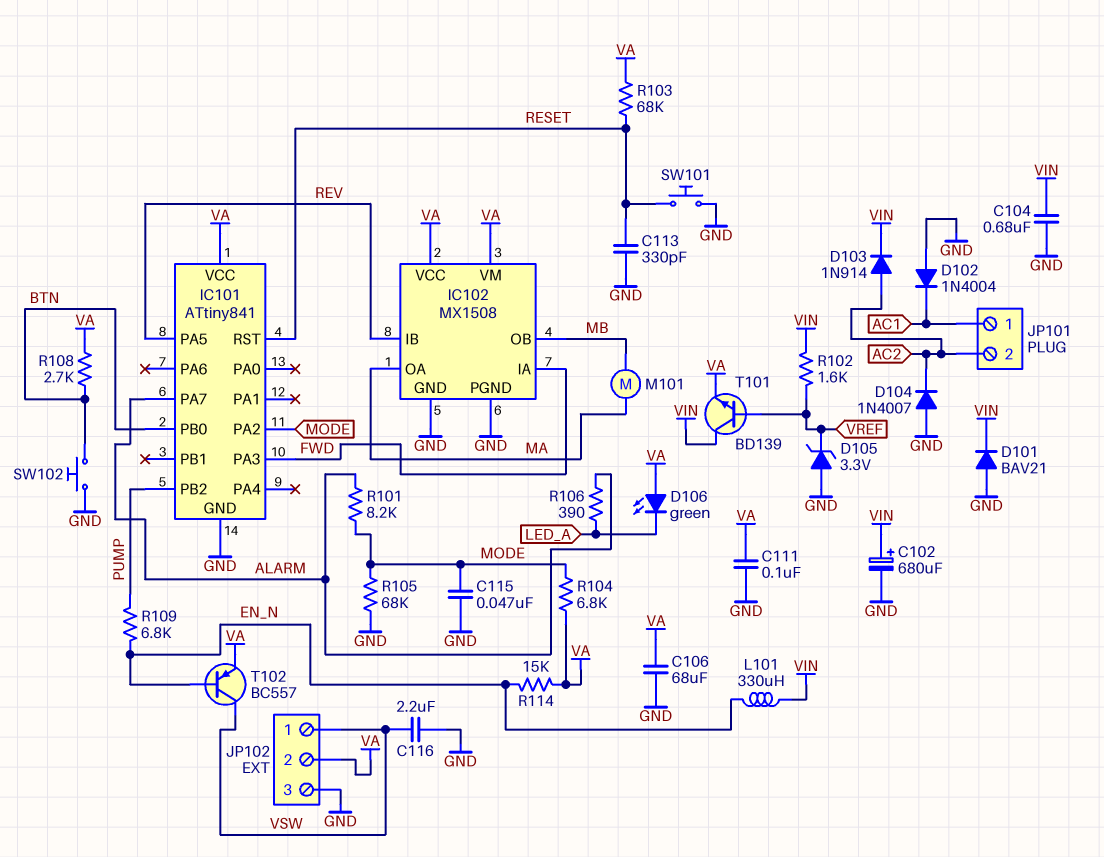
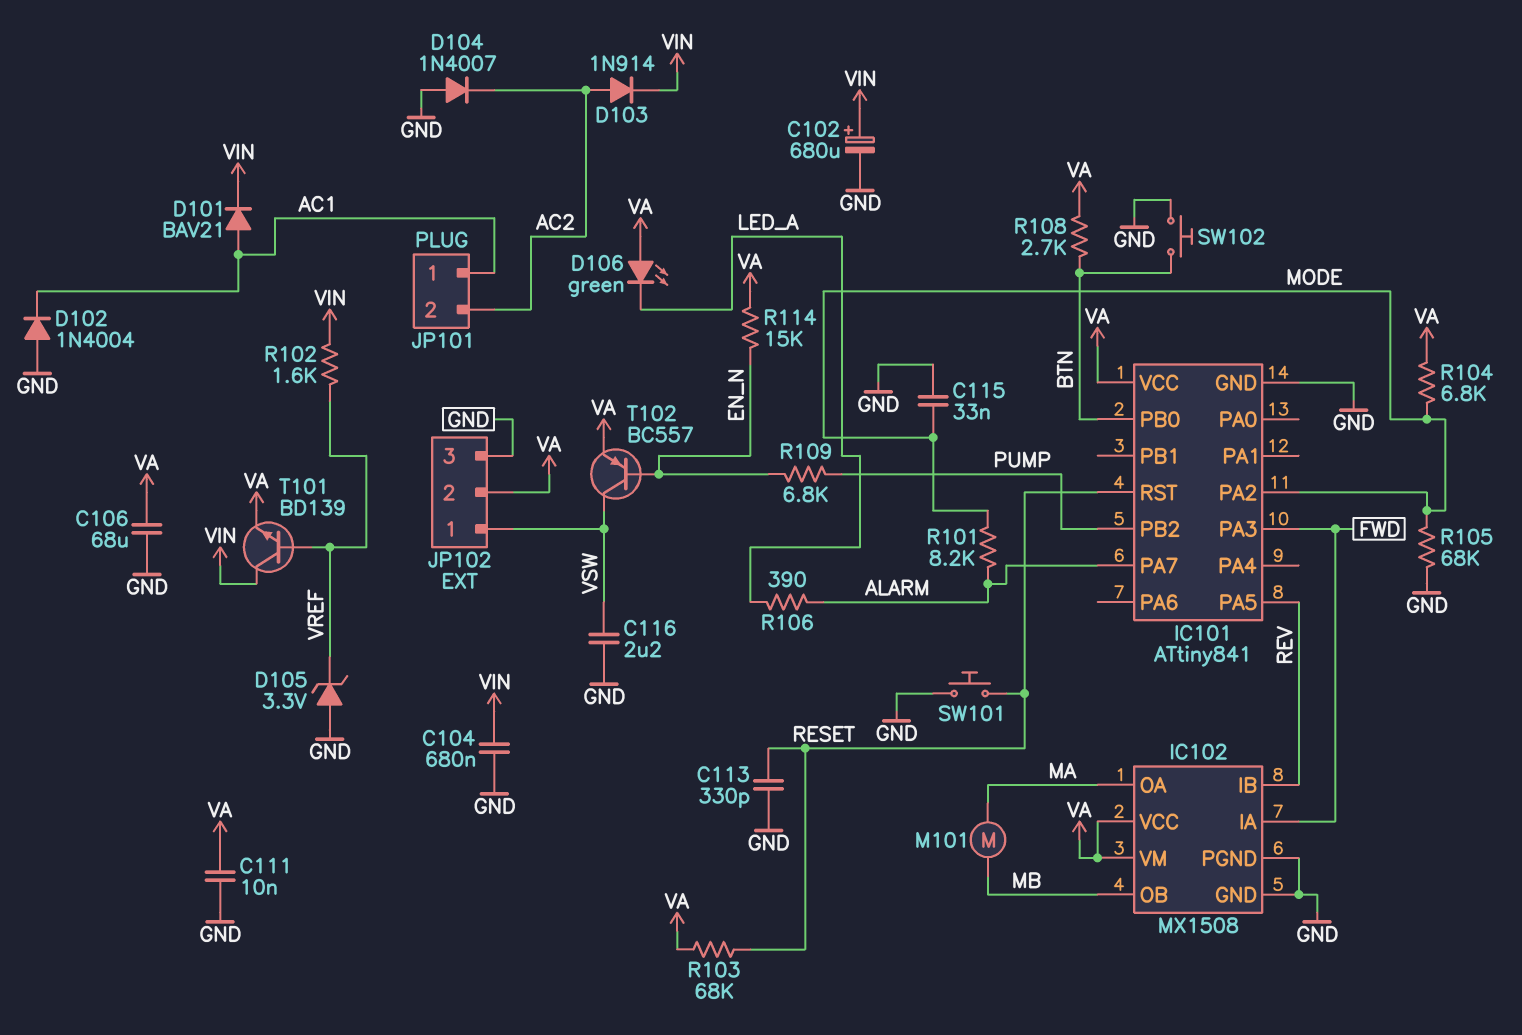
C111: 100nF (GND, VA) -> 10nF (GND, VA)
C115: 47nF (GND, MODE) -> 33nF (GND, MODE)
D101: diode BAV21 (A GND, K VIN) -> diode BAV21 (A AC1, K VIN)
L101: 330uH (EN_N, VIN) -> none

